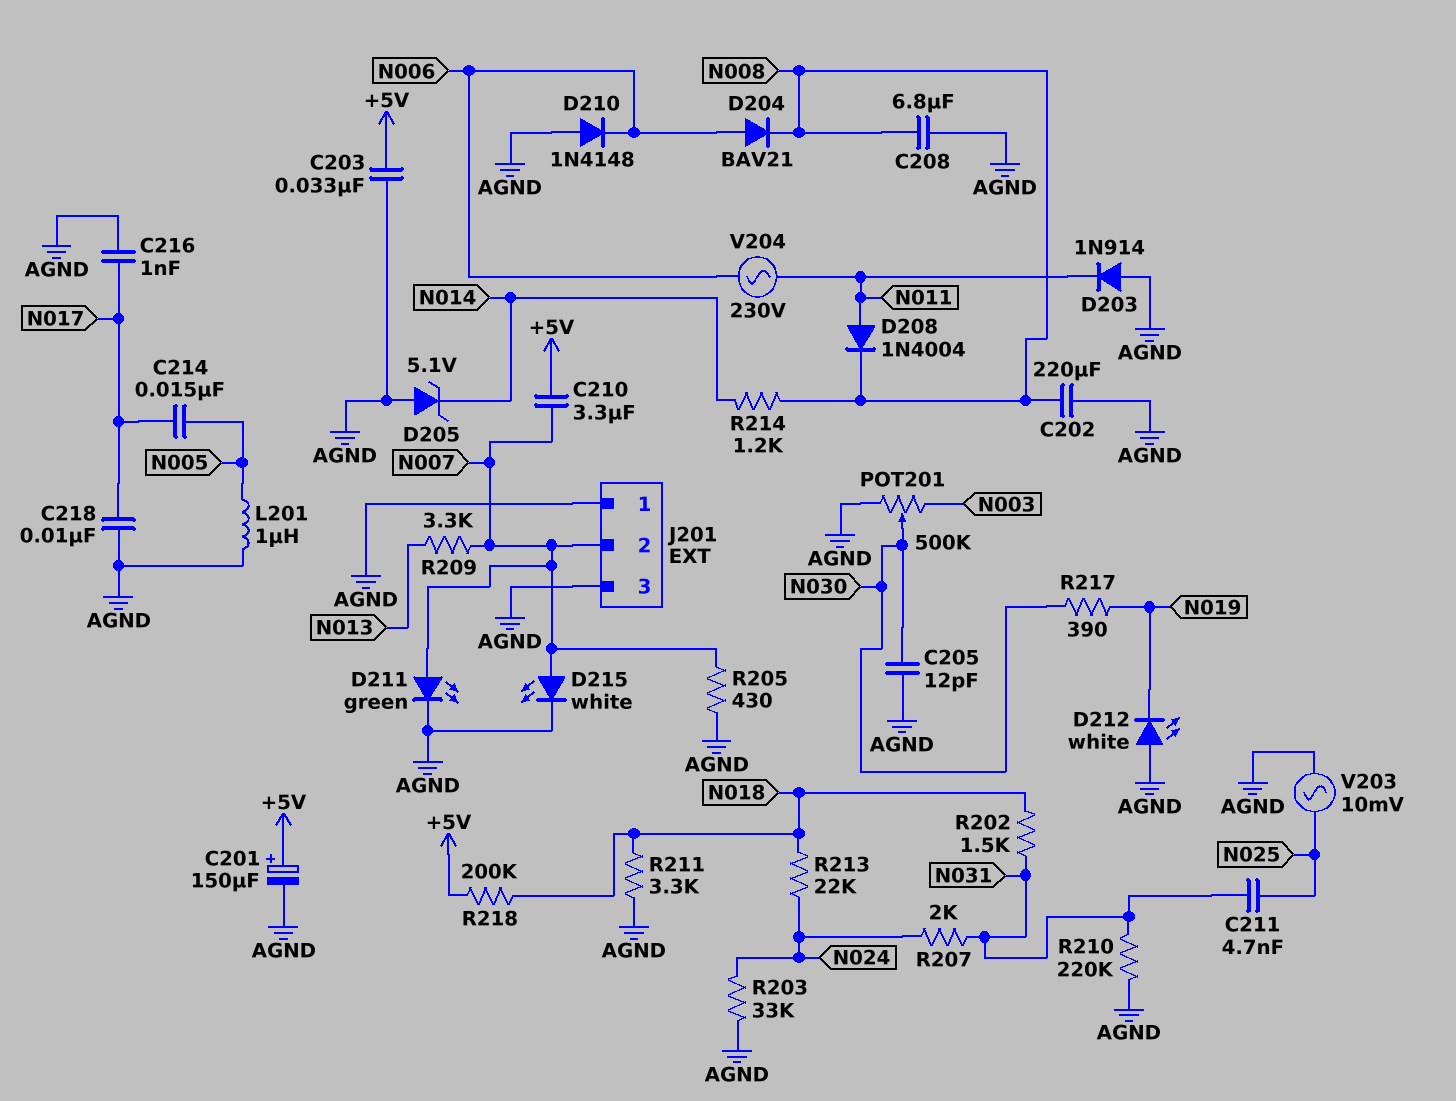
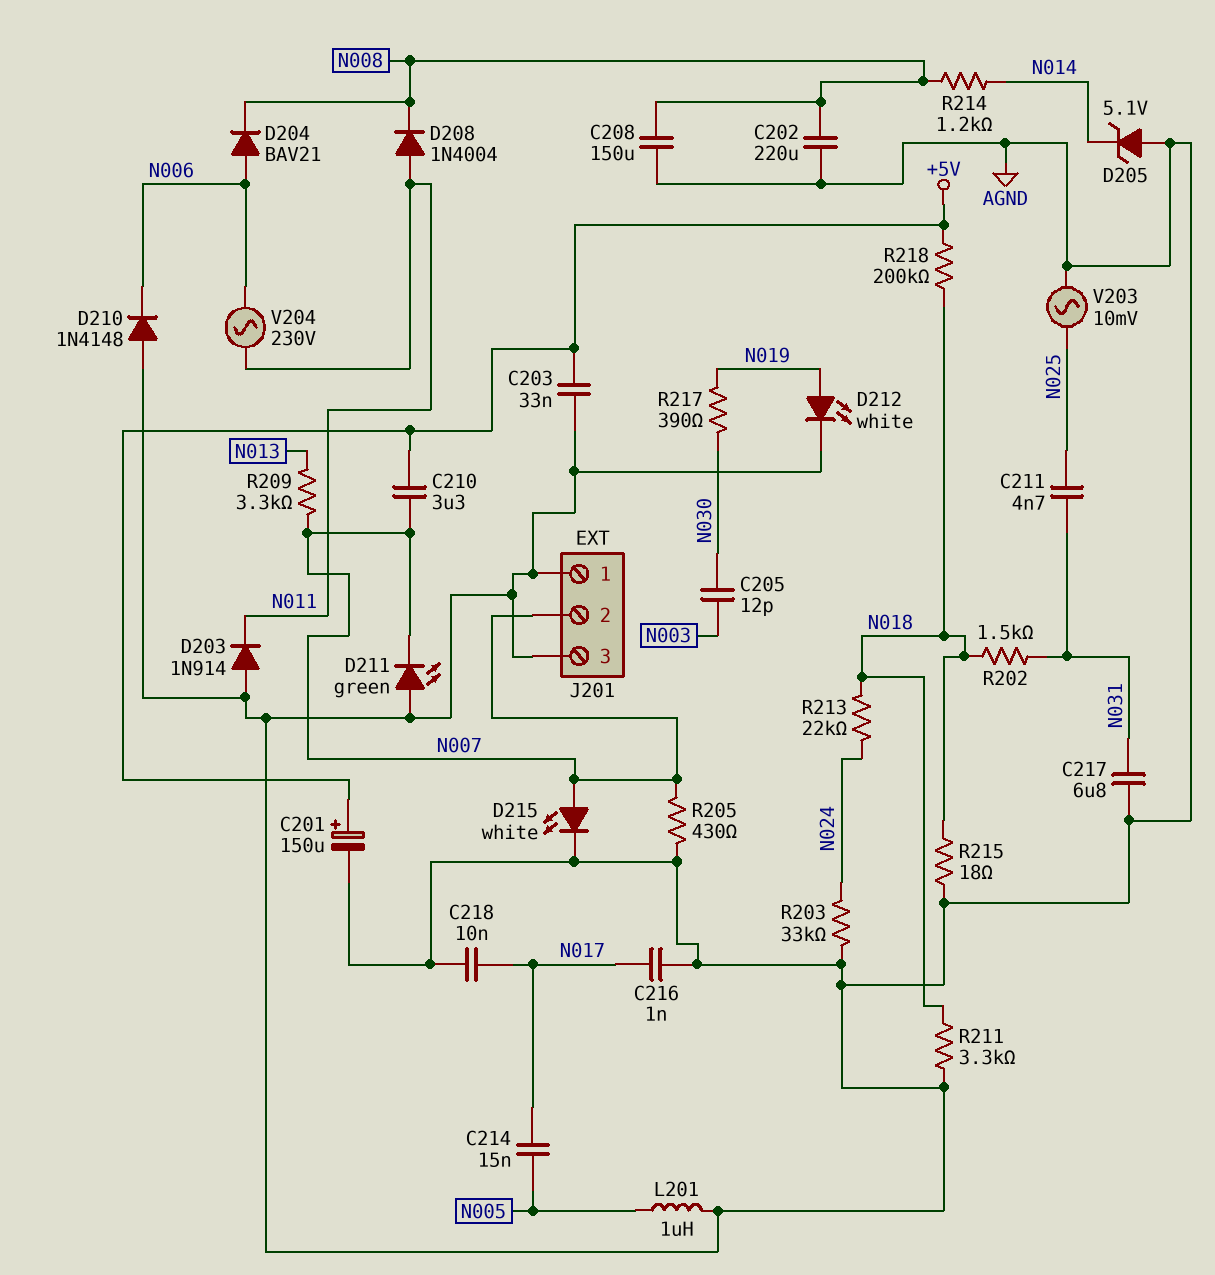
C205: 12pF (AGND, N030) -> 12pF (N003, N030)
C208: 6.8uF (AGND, N008) -> 150uF (AGND, N008)
C217: none -> 6.8uF (AGND, N031)
D211: LED green (A N007, K AGND) -> LED green (A AGND, K N007)
D212: LED white (A AGND, K N019) -> LED white (A N019, K AGND)
POT201: 500k (AGND, N003, wiper N030) -> none
R207: 2k (N024, N031) -> none
R210: 220k (AGND, N031) -> none
R215: none -> 18 (AGND, N018)

